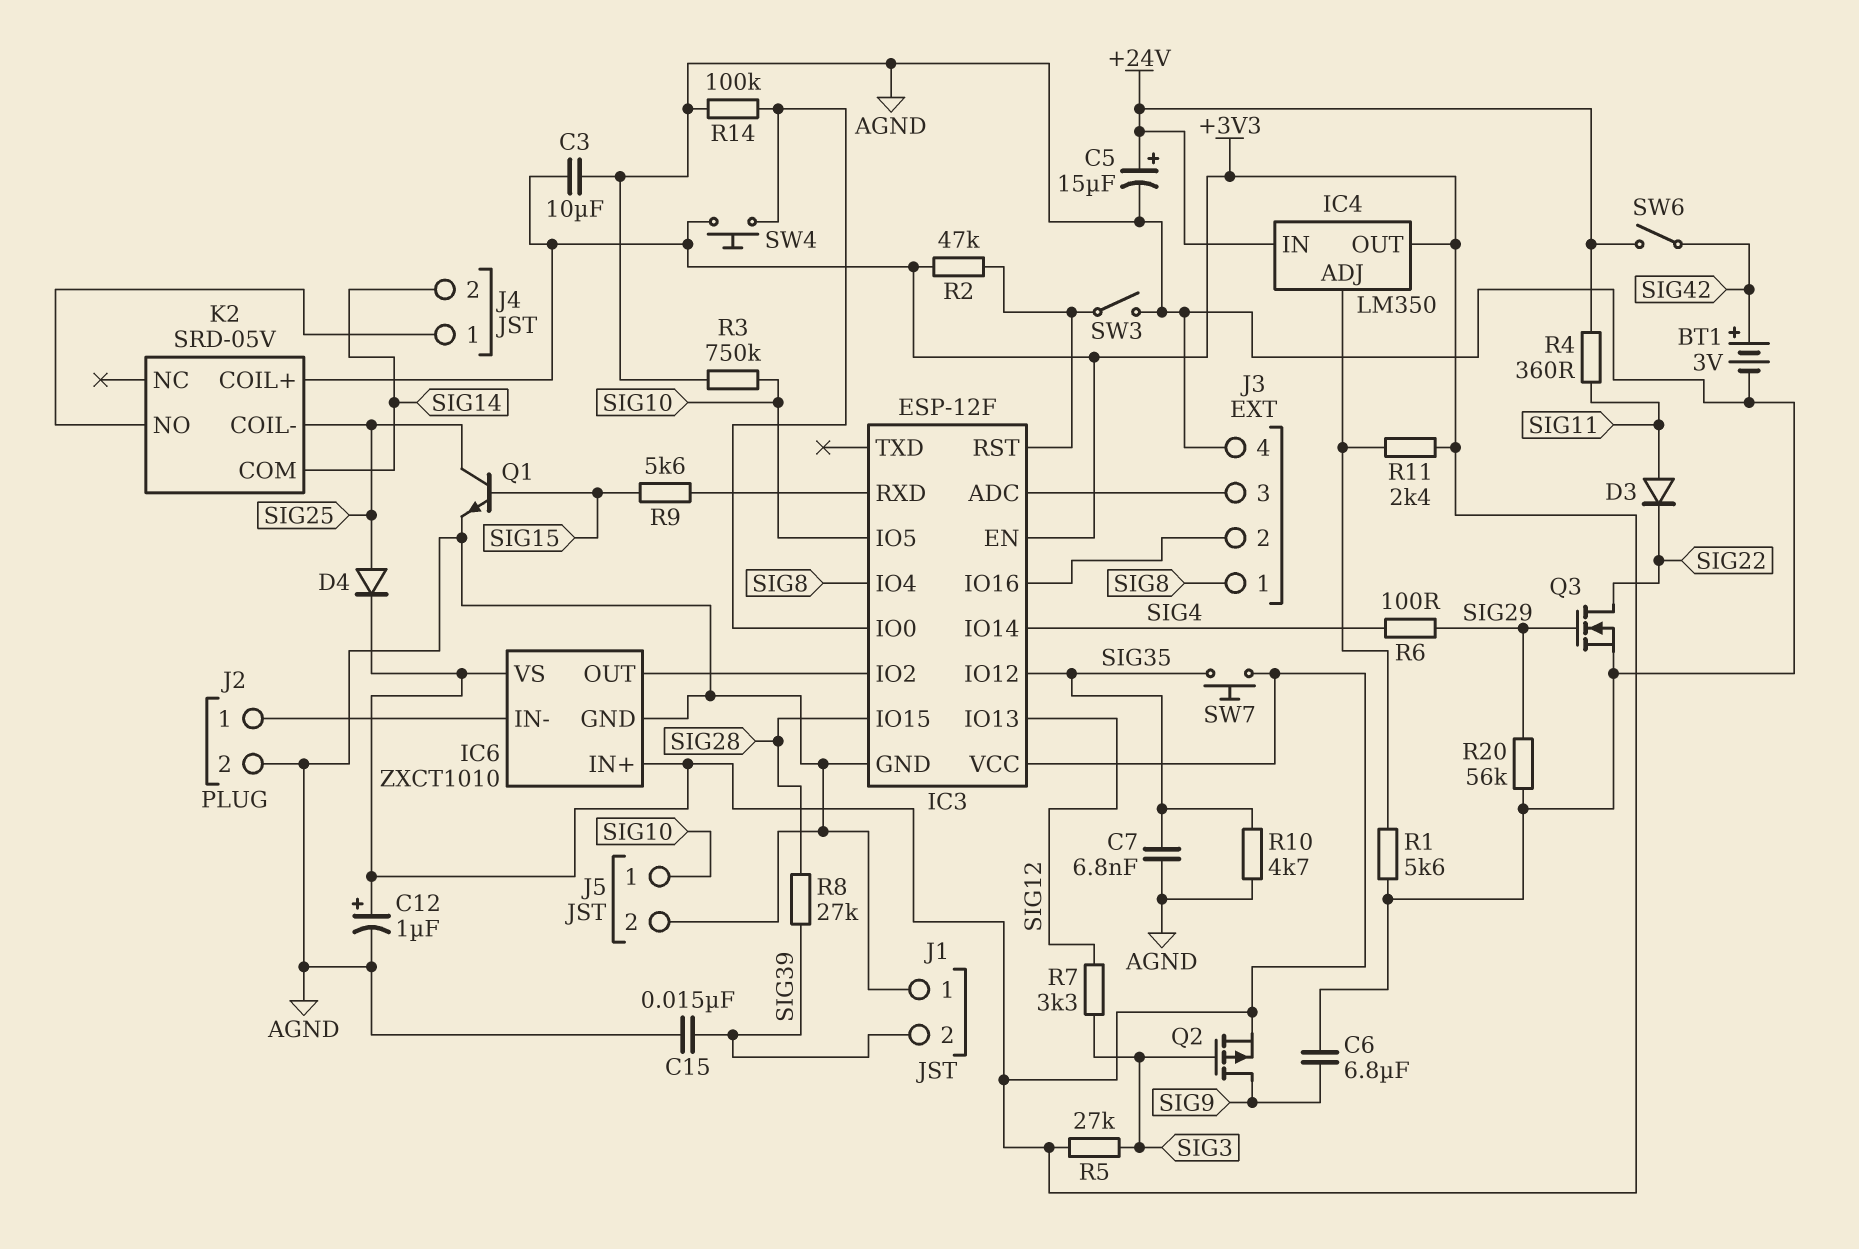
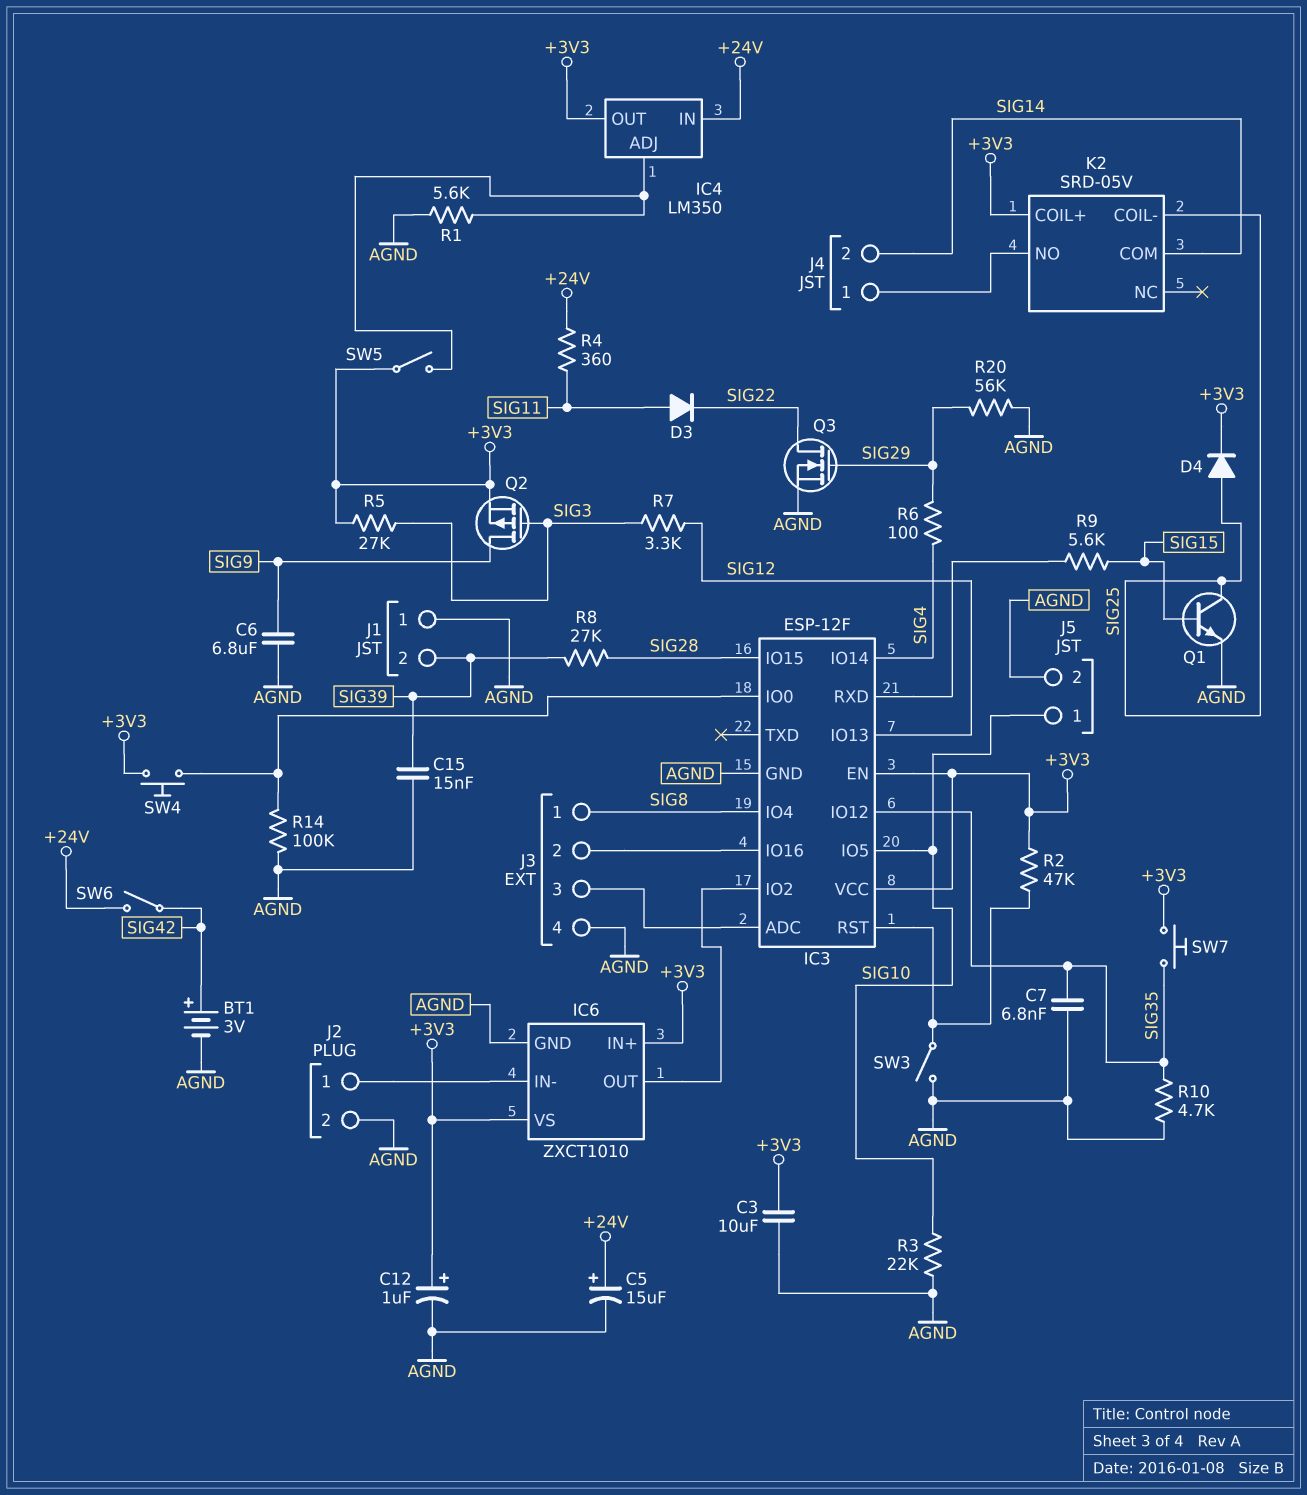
R3: 750k (AGND, SIG10) -> 22k (AGND, SIG10)
R11: 2.4k (+3V3, IC4/ADJ) -> none
SW5: none -> switch (+3V3, IC4/ADJ)

